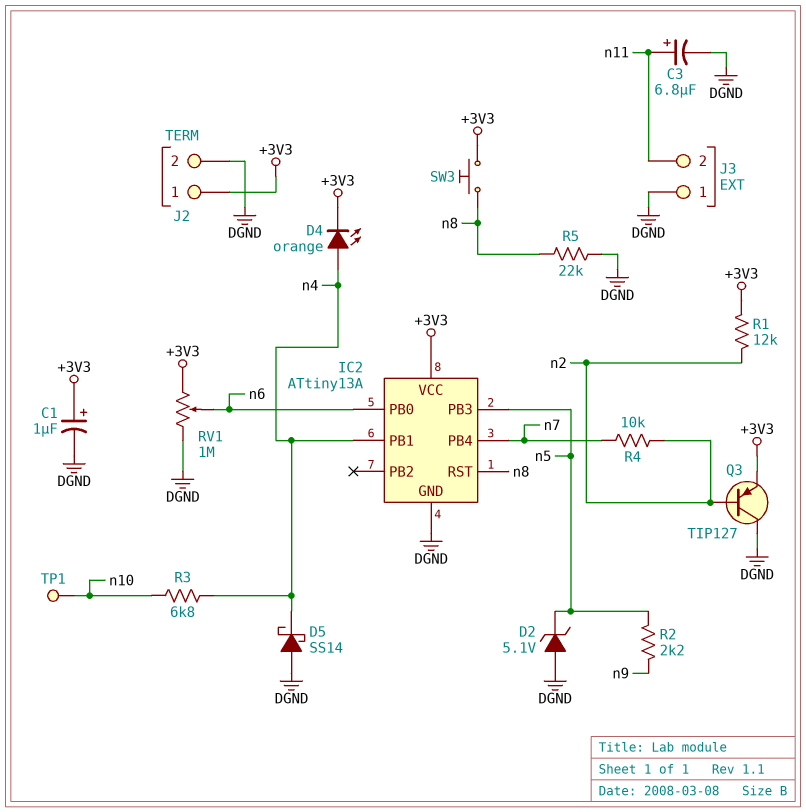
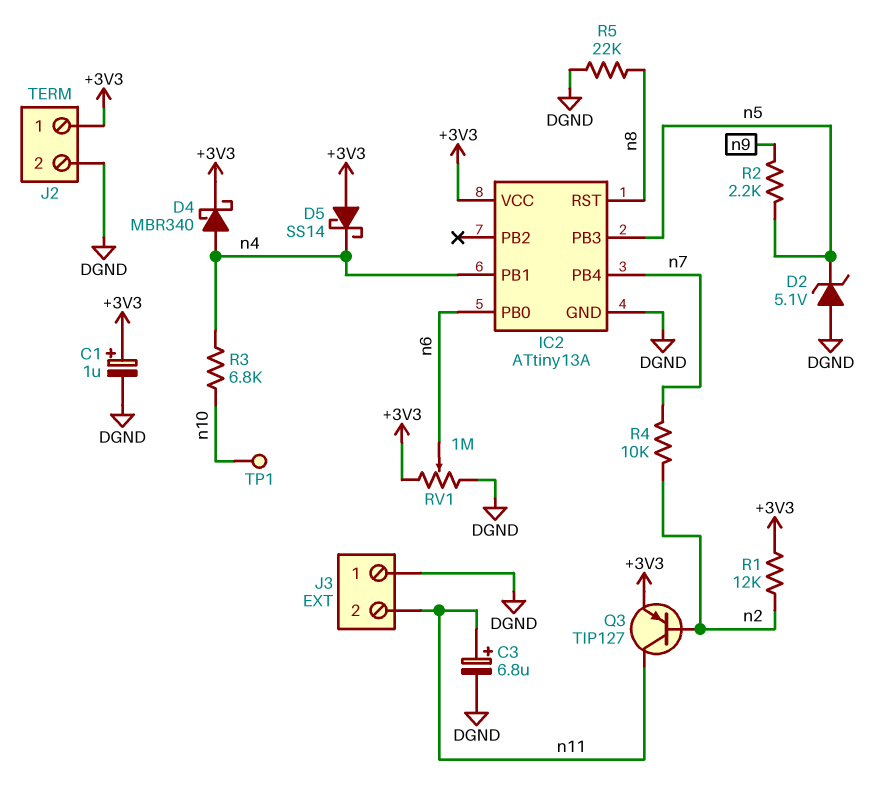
D4: LED orange (A n4, K +3V3) -> schottky MBR340 (A n4, K +3V3)
D5: schottky SS14 (A DGND, K n4) -> schottky SS14 (A +3V3, K n4)
Q3: PNP TIP127 (B n2, C DGND, E +3V3) -> PNP TIP127 (B n2, C n11, E +3V3)
SW3: button (+3V3, n8) -> none

